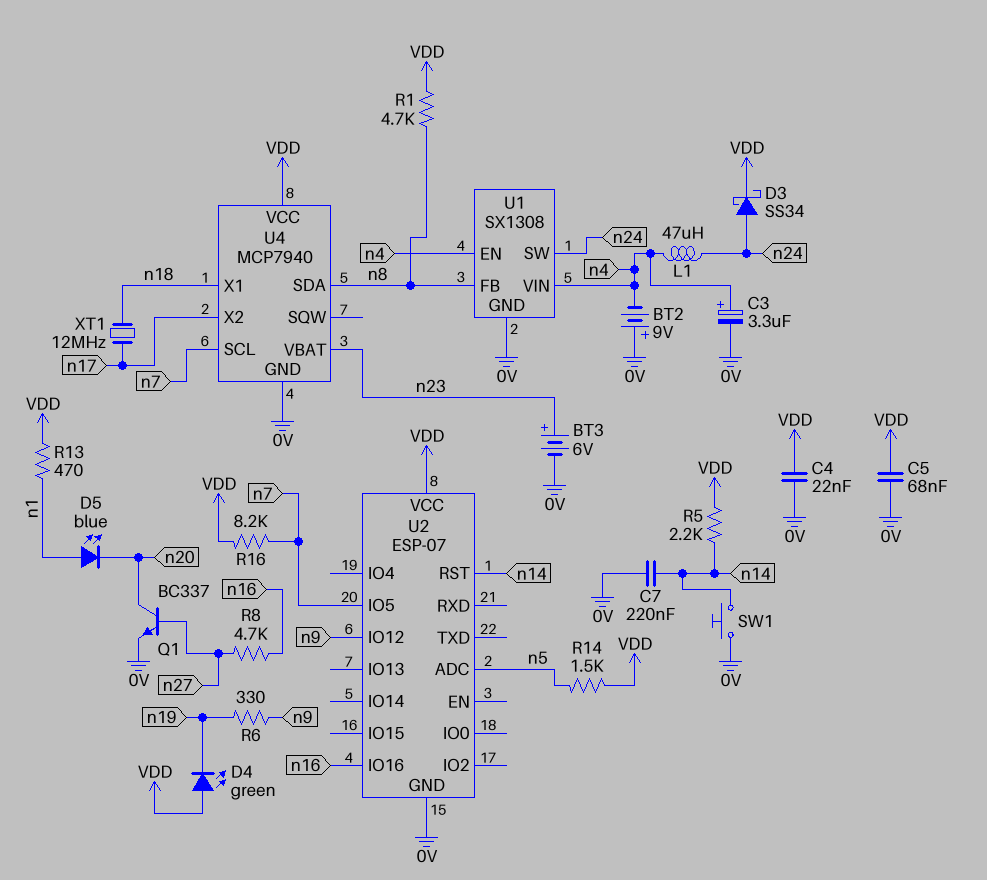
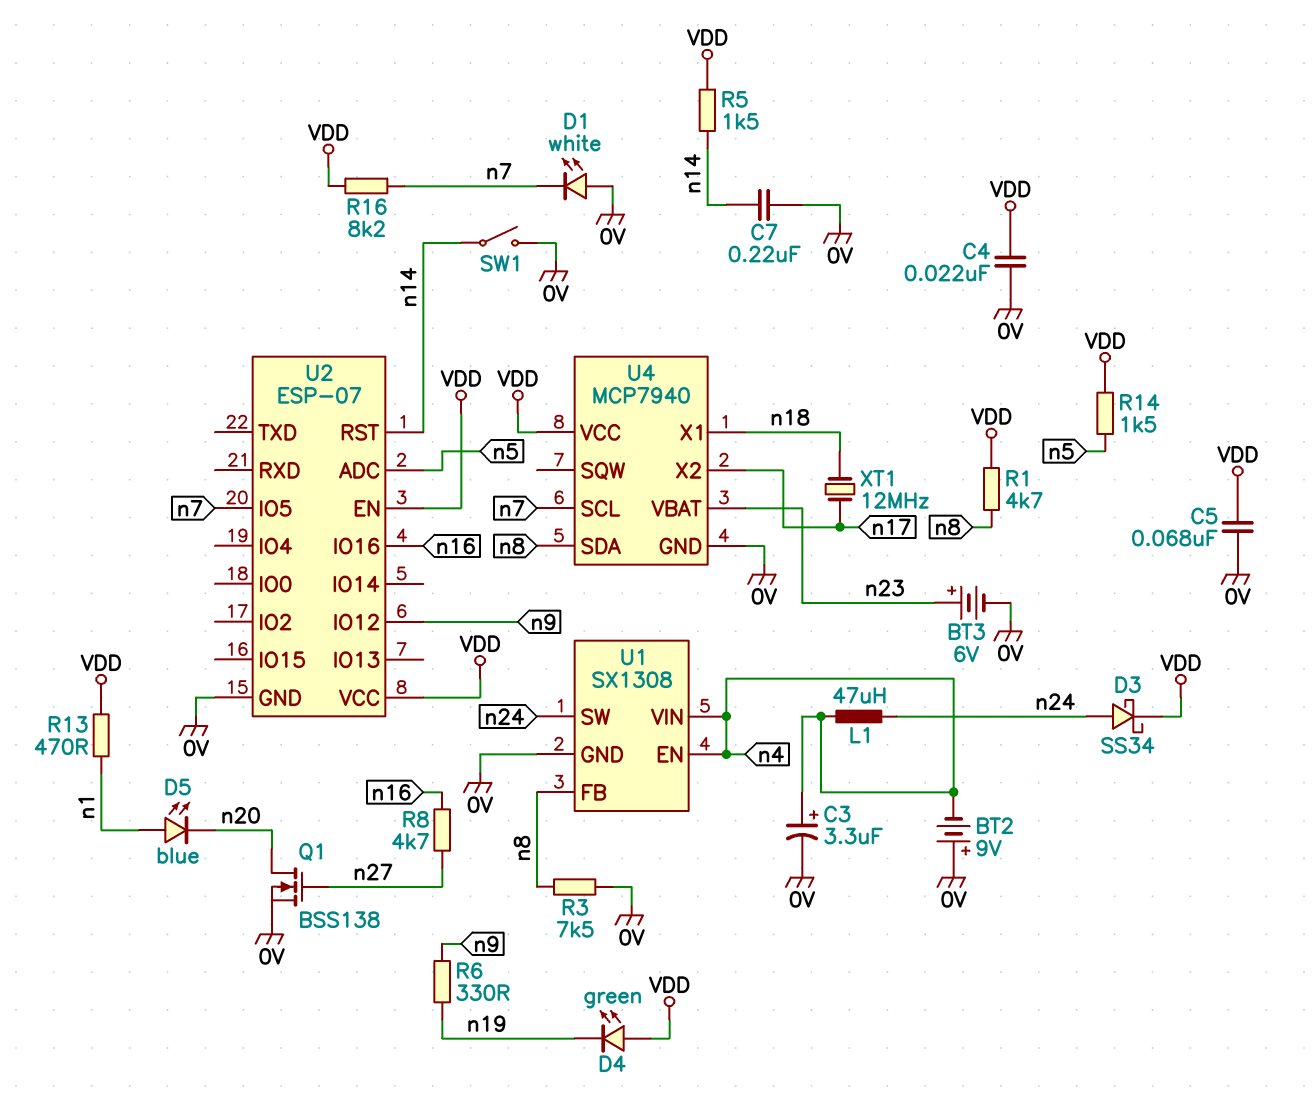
D1: none -> LED white (A 0V, K n7)
Q1: NPN BC337 (B n27, C n20, E 0V) -> NMOS BSS138 (G n27, D n20, S 0V)
R3: none -> 7.5k (0V, n8)
R5: 2.2k (VDD, n14) -> 1.5k (VDD, n14)
SW1: button (0V, n14) -> switch (0V, n14)
U2 pin EN: none -> VDD

